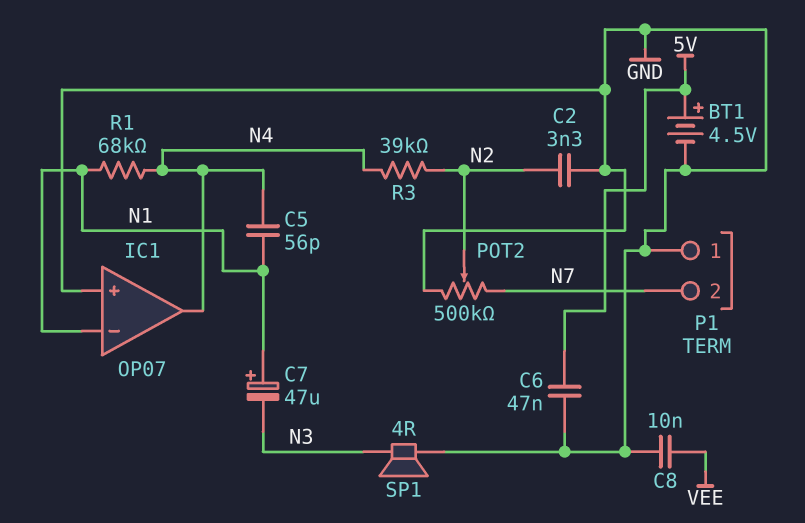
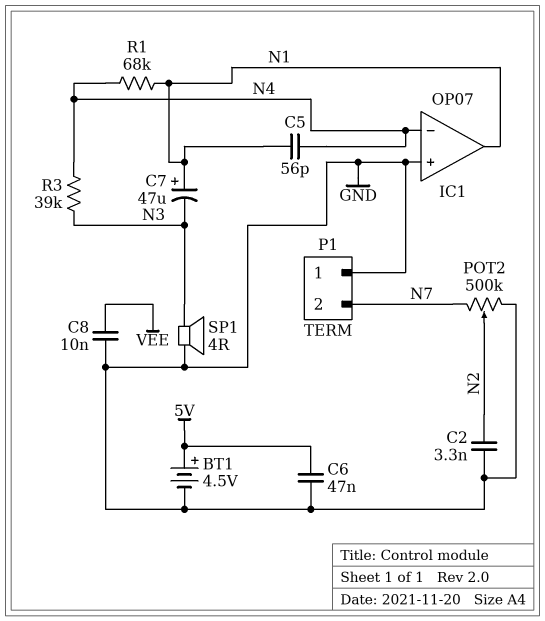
IC1 pin in-: N1 -> N4
IC1 pin out: N4 -> N1
R3: 39k (N2, N4) -> 39k (N3, N4)

